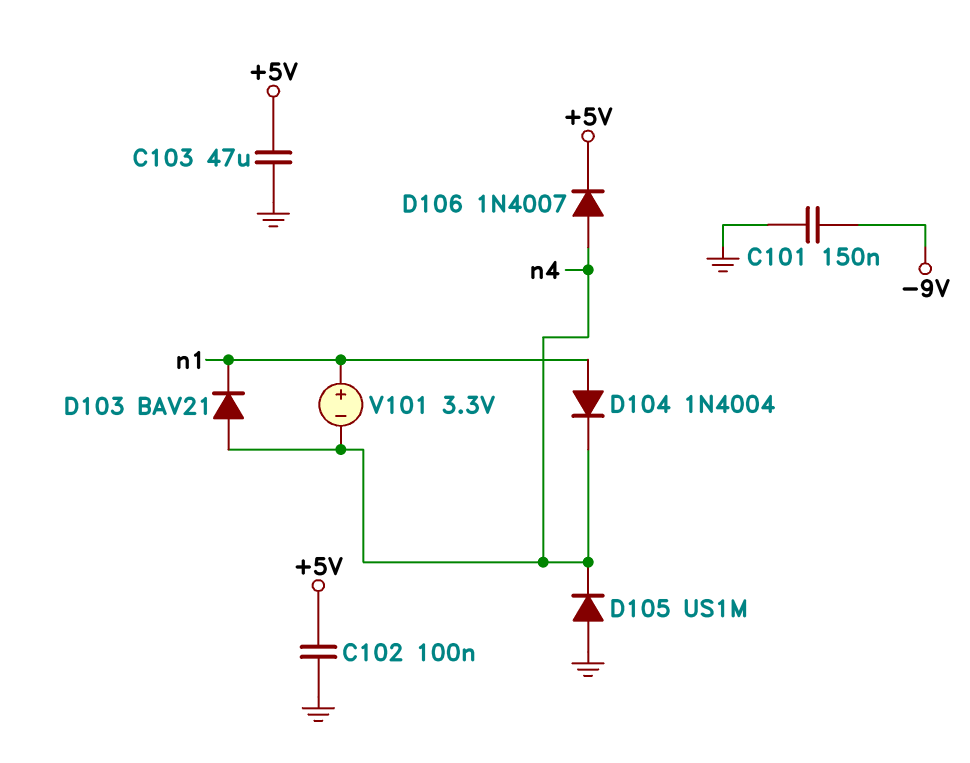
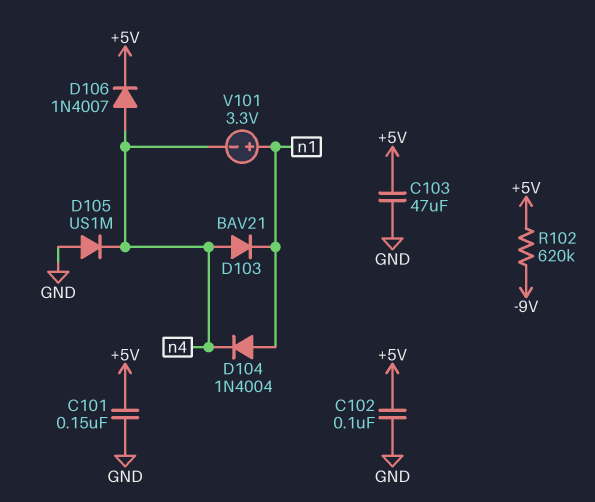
C101: 150nF (-9V, GND) -> 150nF (+5V, GND)
R102: none -> 620k (+5V, -9V)

